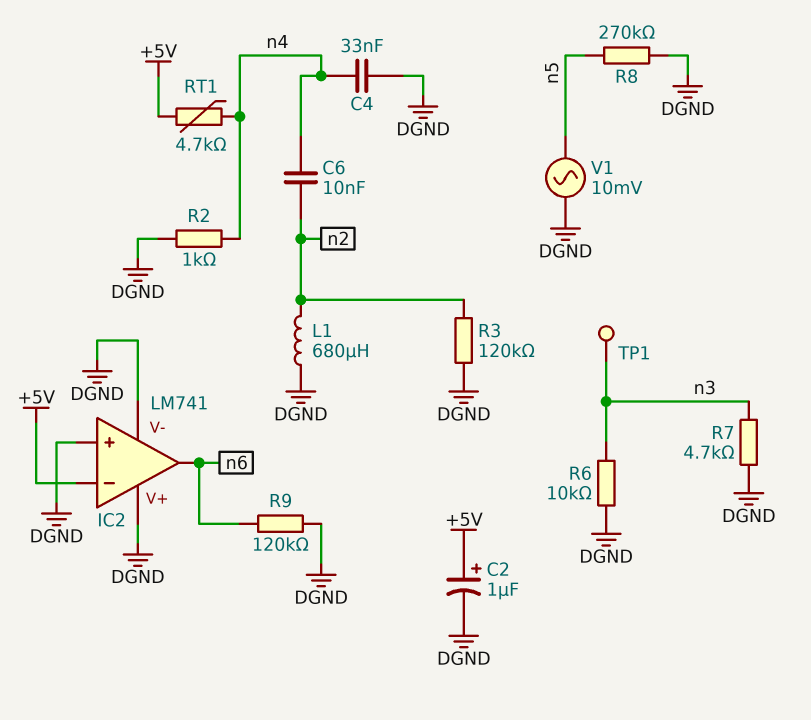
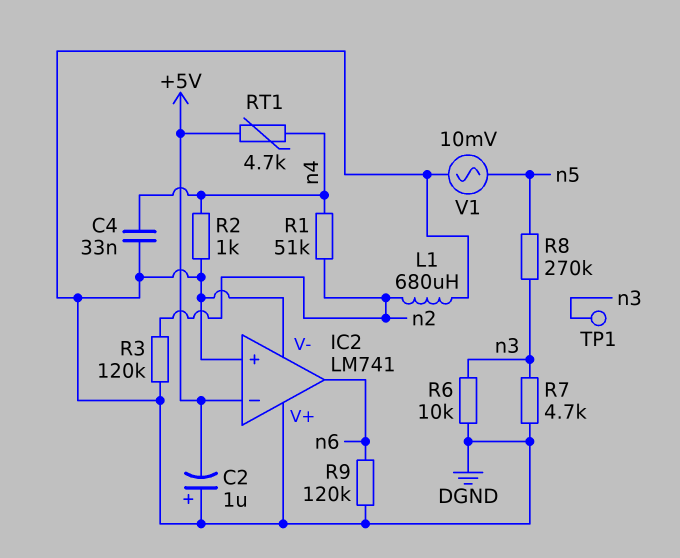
C2: 1uF (plus +5V, minus DGND) -> 1uF (plus DGND, minus +5V)
C6: 10nF (n2, n4) -> none
R1: none -> 51k (n2, n4)
R8: 270k (DGND, n5) -> 270k (n3, n5)

